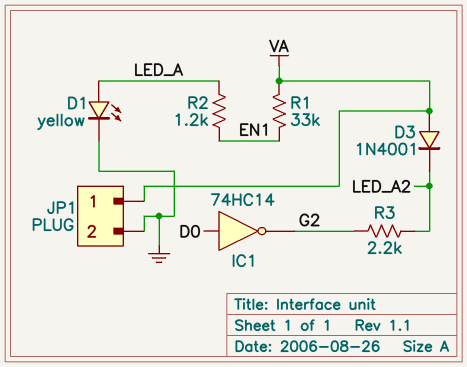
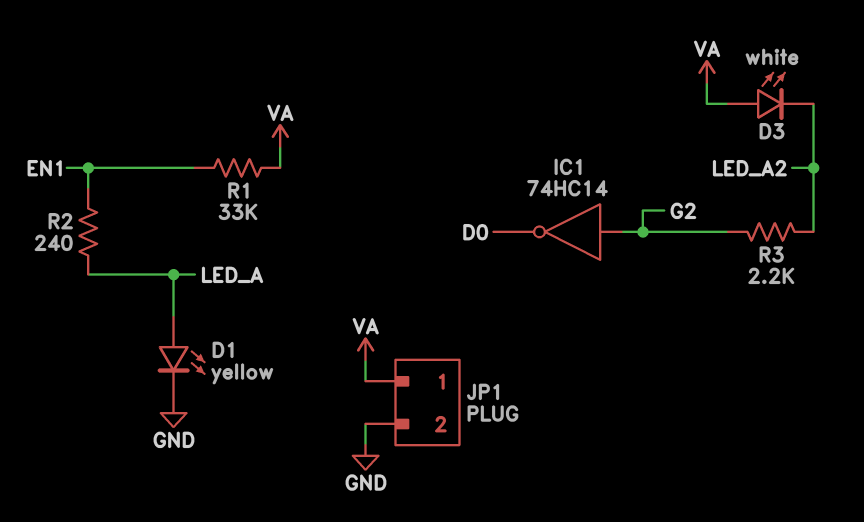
D3: diode 1N4001 (A VA, K LED_A2) -> LED white (A VA, K LED_A2)
IC1: NOT 74HC14 (in D0, out G2) -> NOT 74HC14 (in G2, out D0)
R2: 1.2k (EN1, LED_A) -> 240 (EN1, LED_A)

